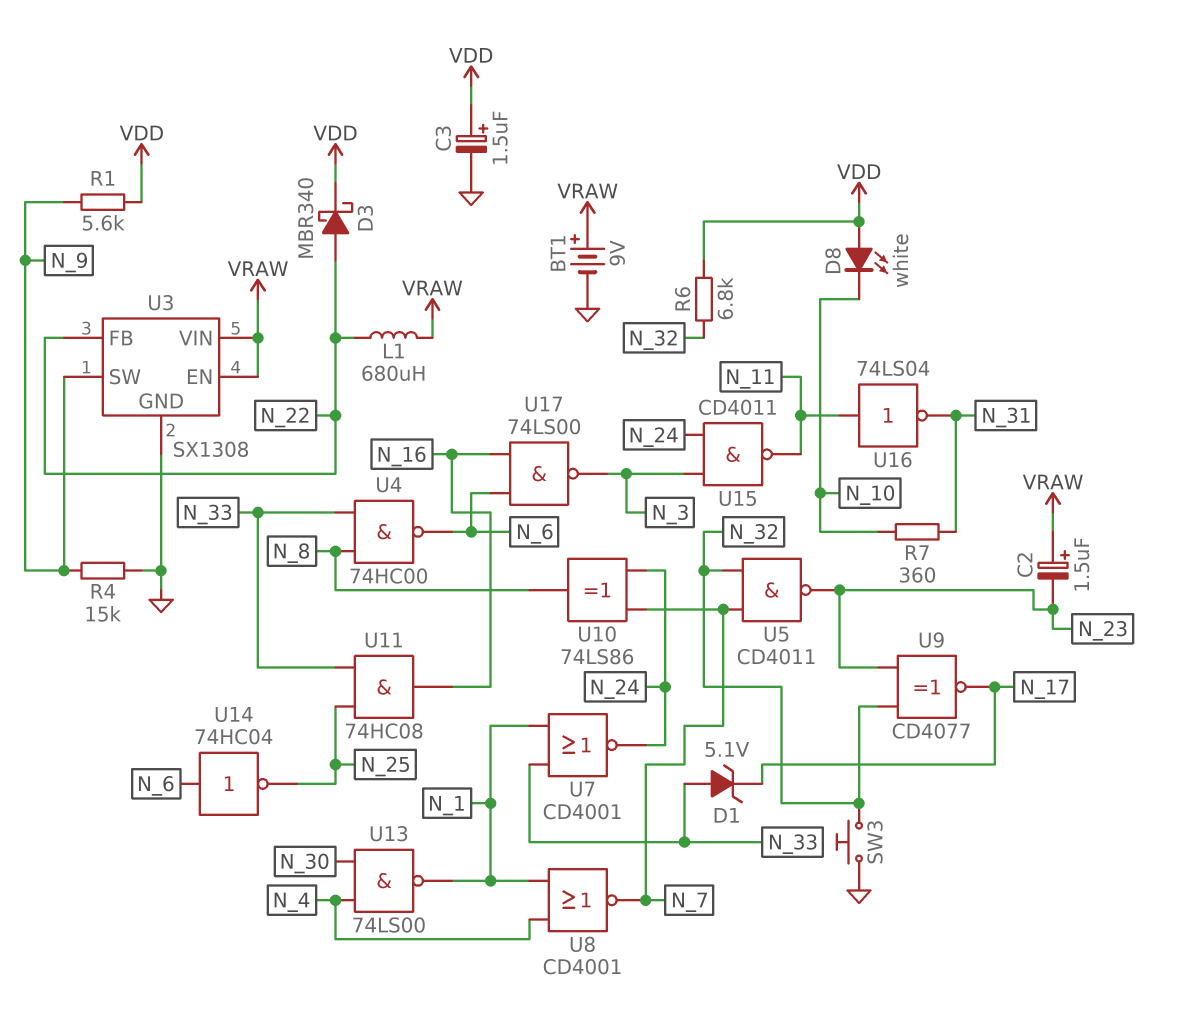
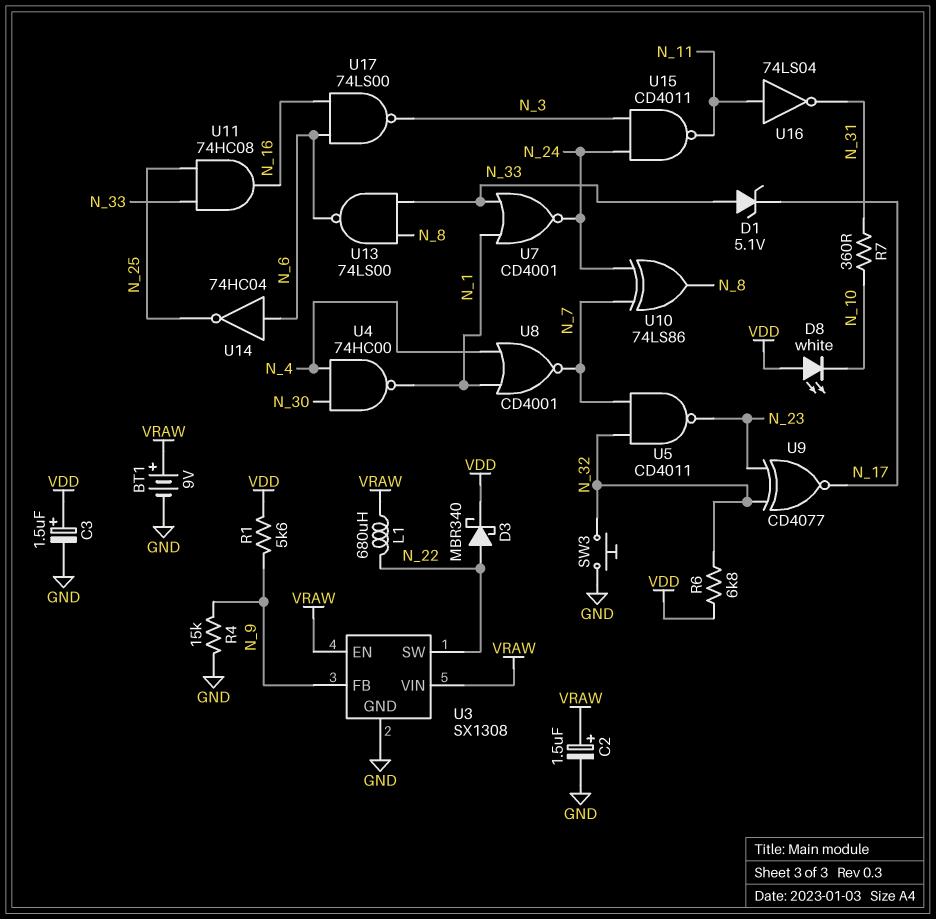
C2: 1.5uF (plus VRAW, minus N_23) -> 1.5uF (plus VRAW, minus GND)
U3 pin FB: N_22 -> N_9
U3 pin SW: N_9 -> N_22
U4: NAND 74HC00 (in N_8, in N_33, out N_6) -> NAND 74HC00 (in N_4, in N_30, out N_1)
U13: NAND 74LS00 (in N_4, in N_30, out N_1) -> NAND 74LS00 (in N_8, in N_33, out N_6)

